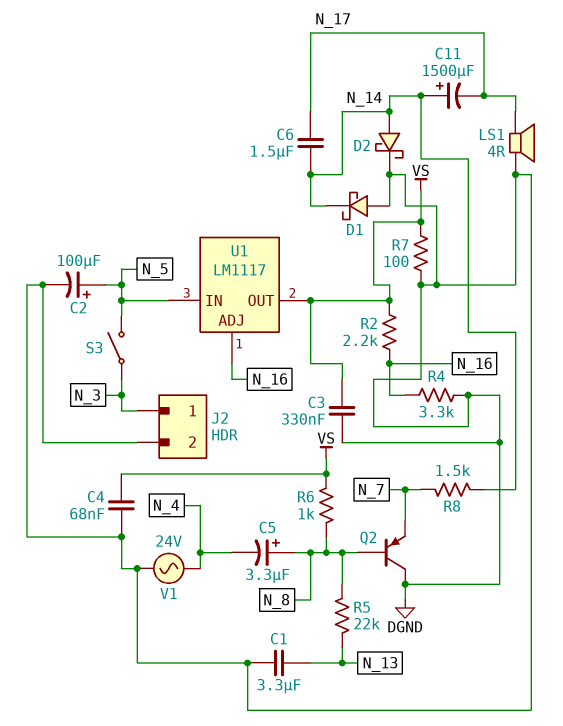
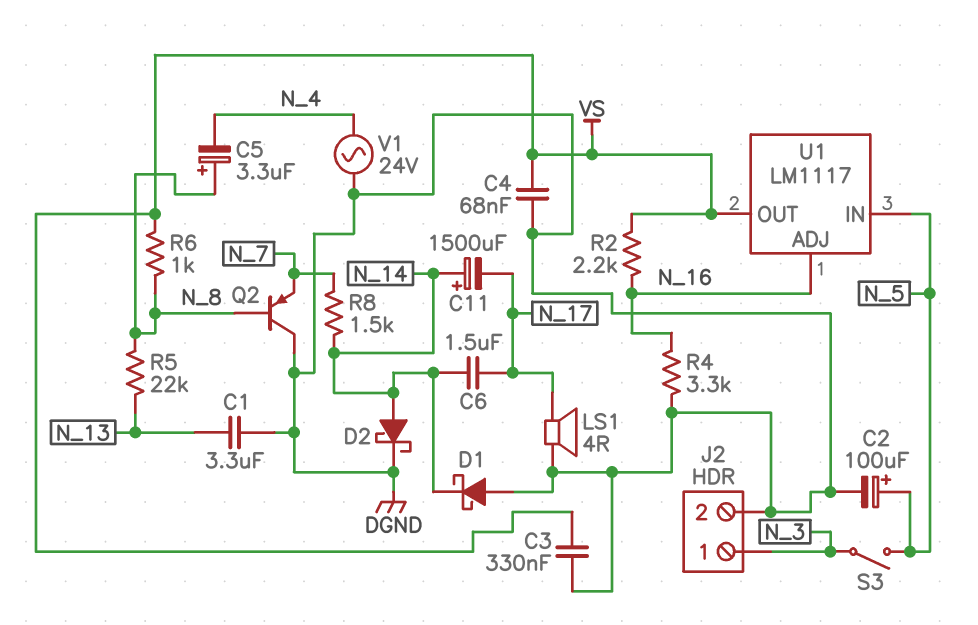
R7: 100 (DGND, VS) -> none

